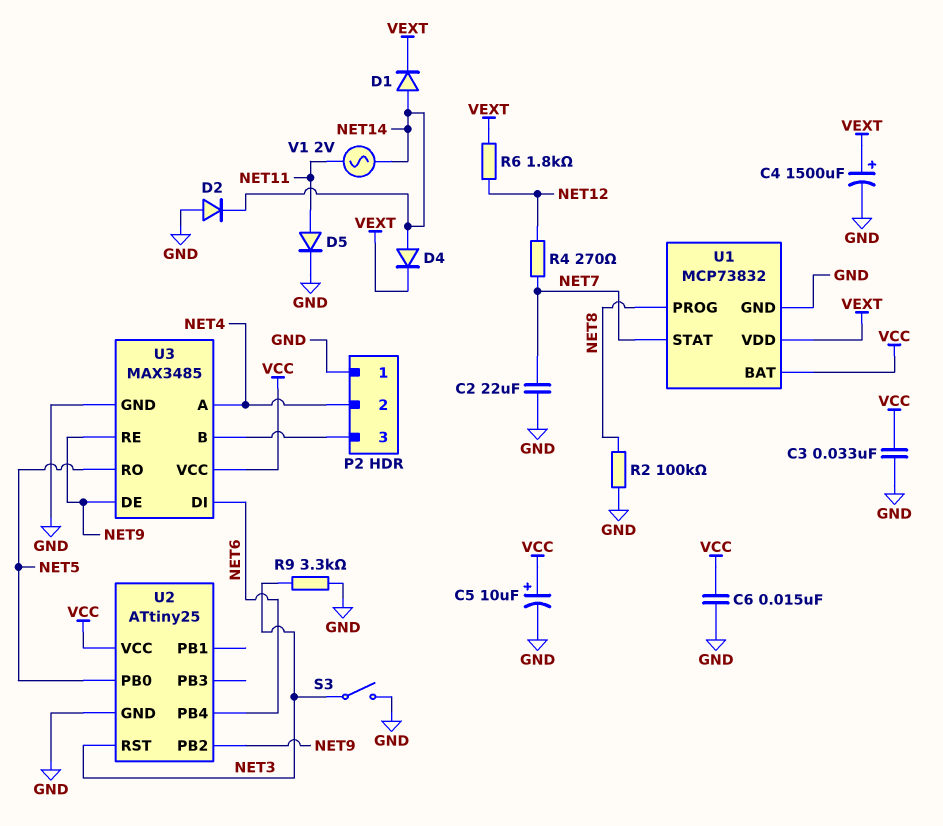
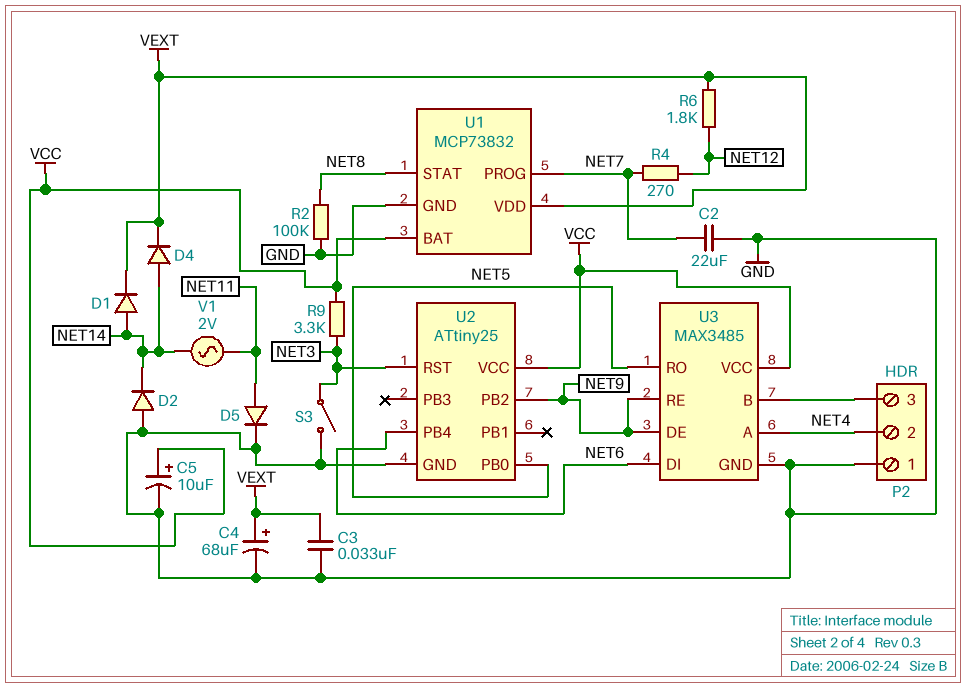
C3: 33nF (GND, VCC) -> 33nF (GND, VEXT)
C4: 1500uF (plus VEXT, minus GND) -> 68uF (plus VEXT, minus GND)
C6: 15nF (GND, VCC) -> none
R9: 3.3k (GND, NET3) -> 3.3k (NET3, VCC)
U1 pin PROG: NET8 -> NET7
U1 pin STAT: NET7 -> NET8

